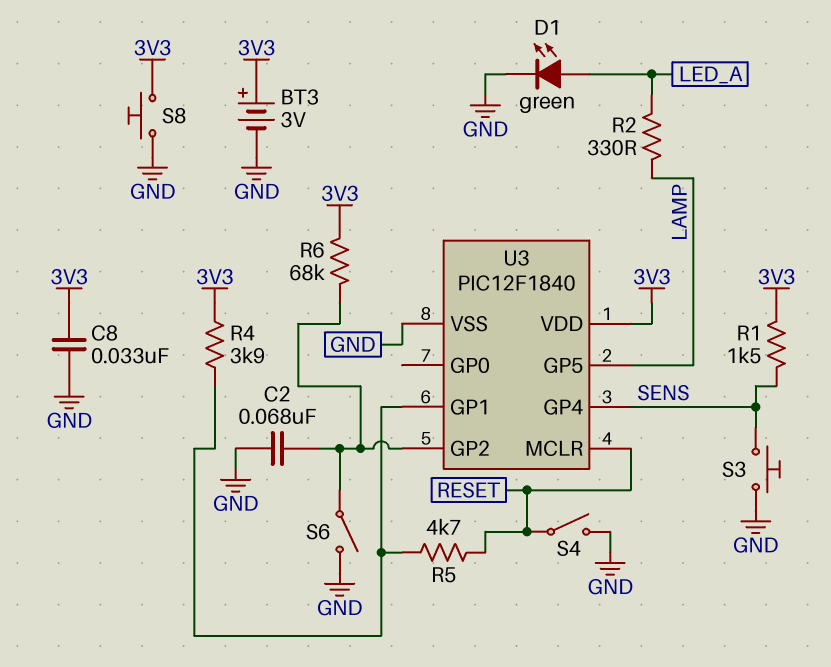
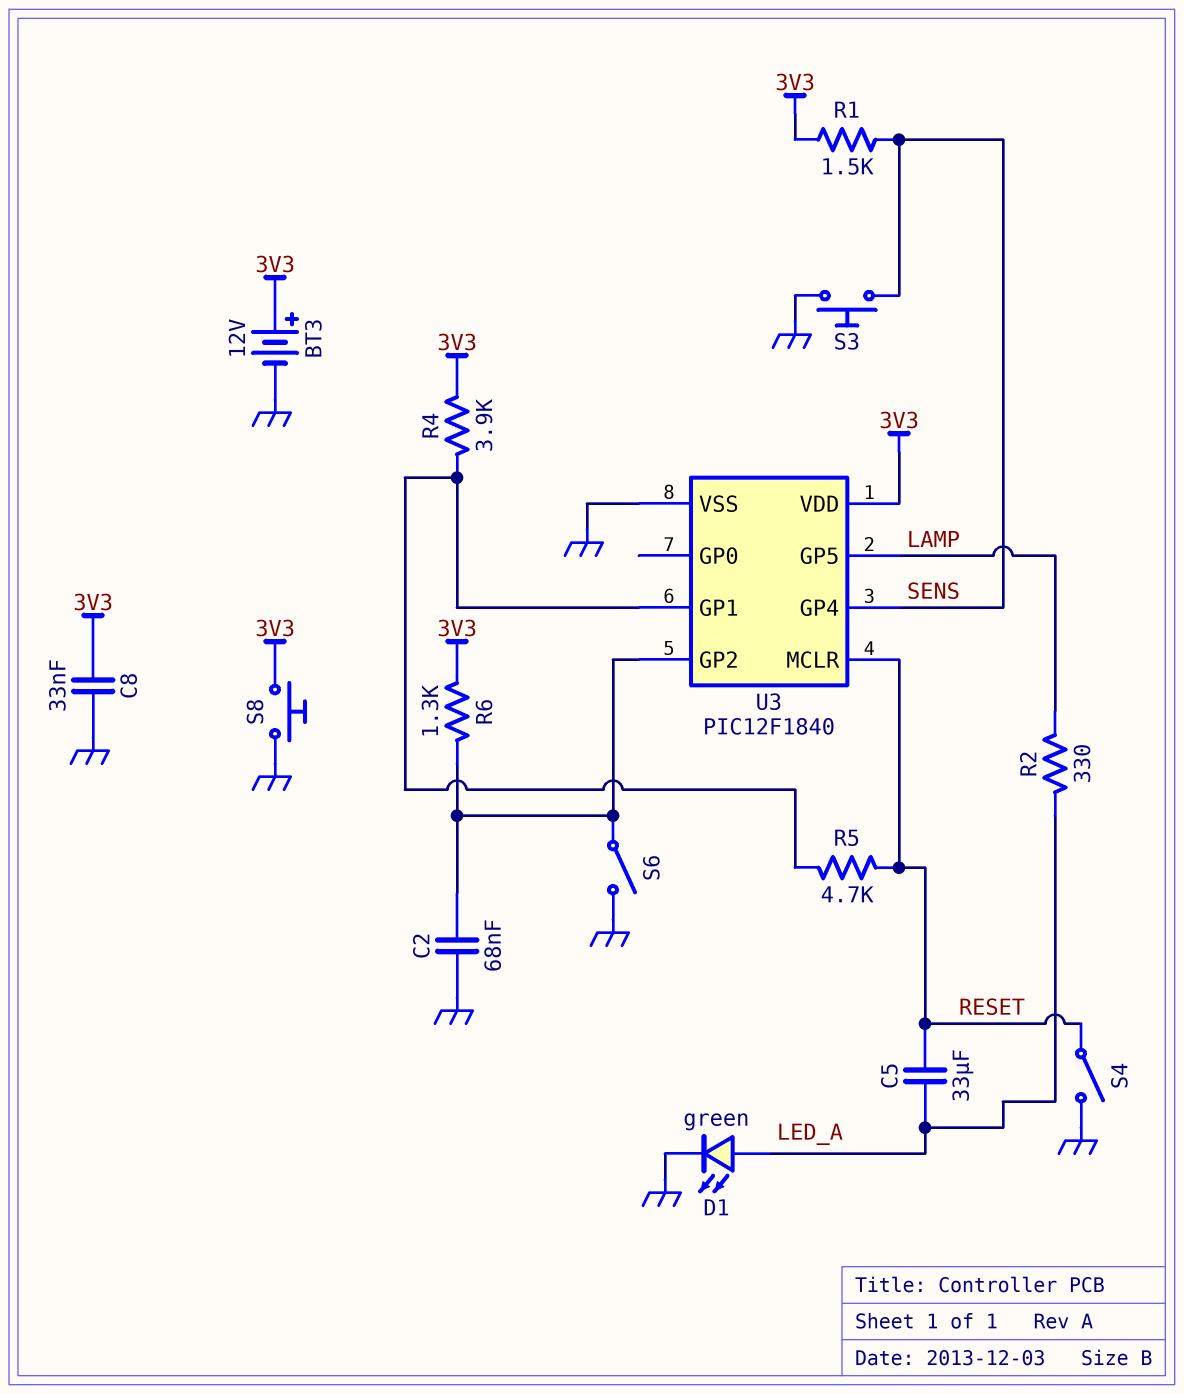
BT3: 3V (plus 3V3, minus GND) -> 12V (plus 3V3, minus GND)
C5: none -> 33uF (LED_A, RESET)
R6: 68k (3V3, U3/GP2) -> 1.3k (3V3, U3/GP2)

